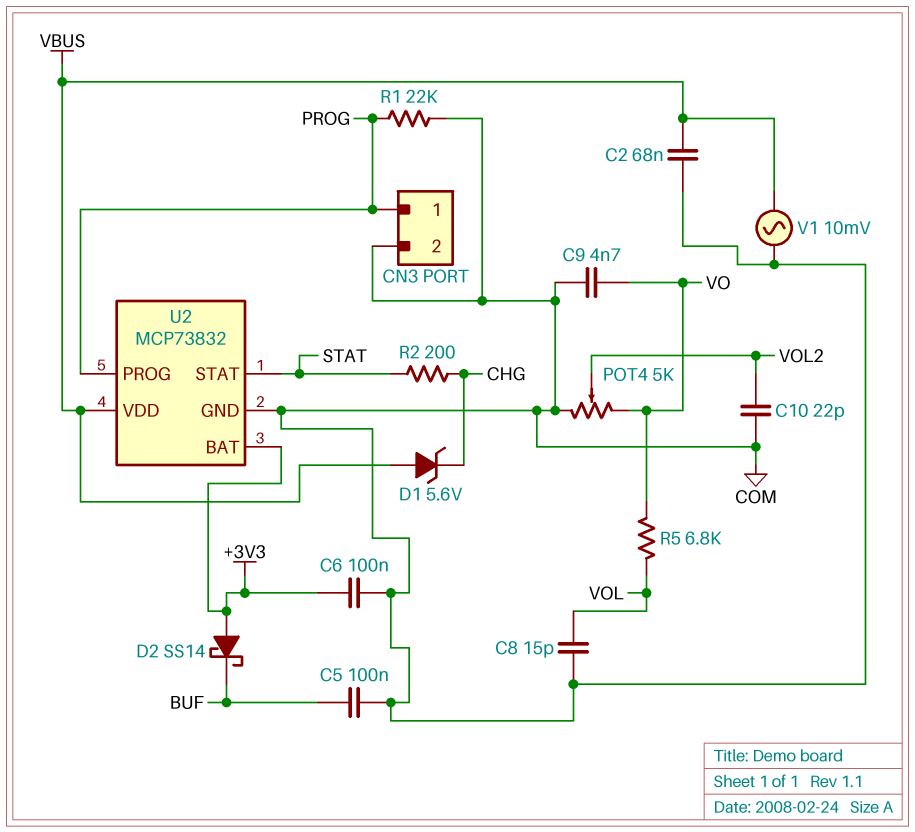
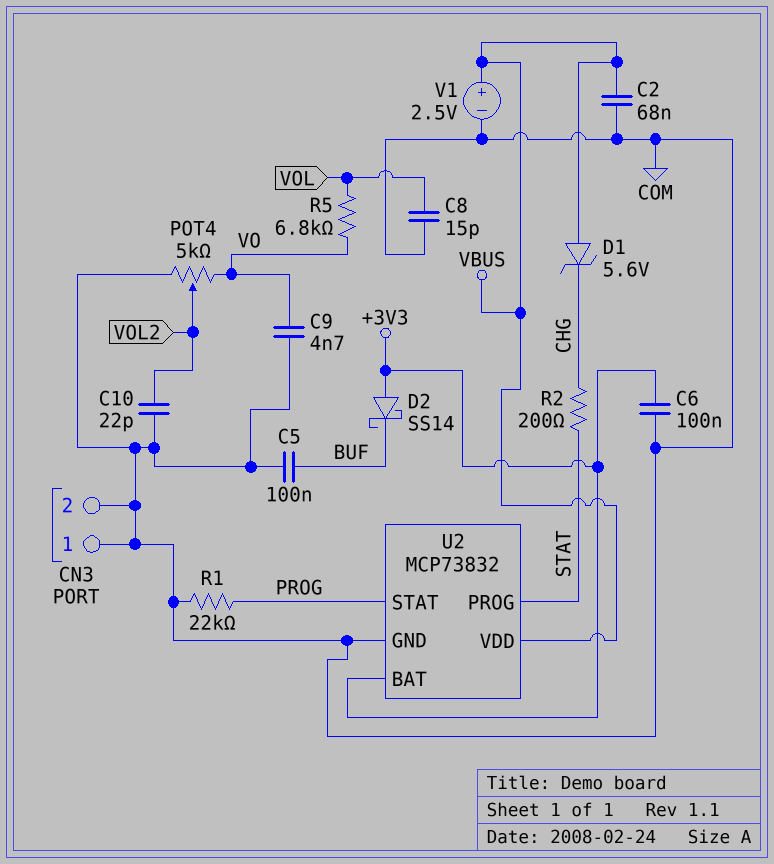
CN3 pin 1: PROG -> COM
U2 pin PROG: PROG -> STAT
U2 pin STAT: STAT -> PROG
V1: AC 10mV (COM, VBUS) -> 2.5V (plus VBUS, minus COM)

